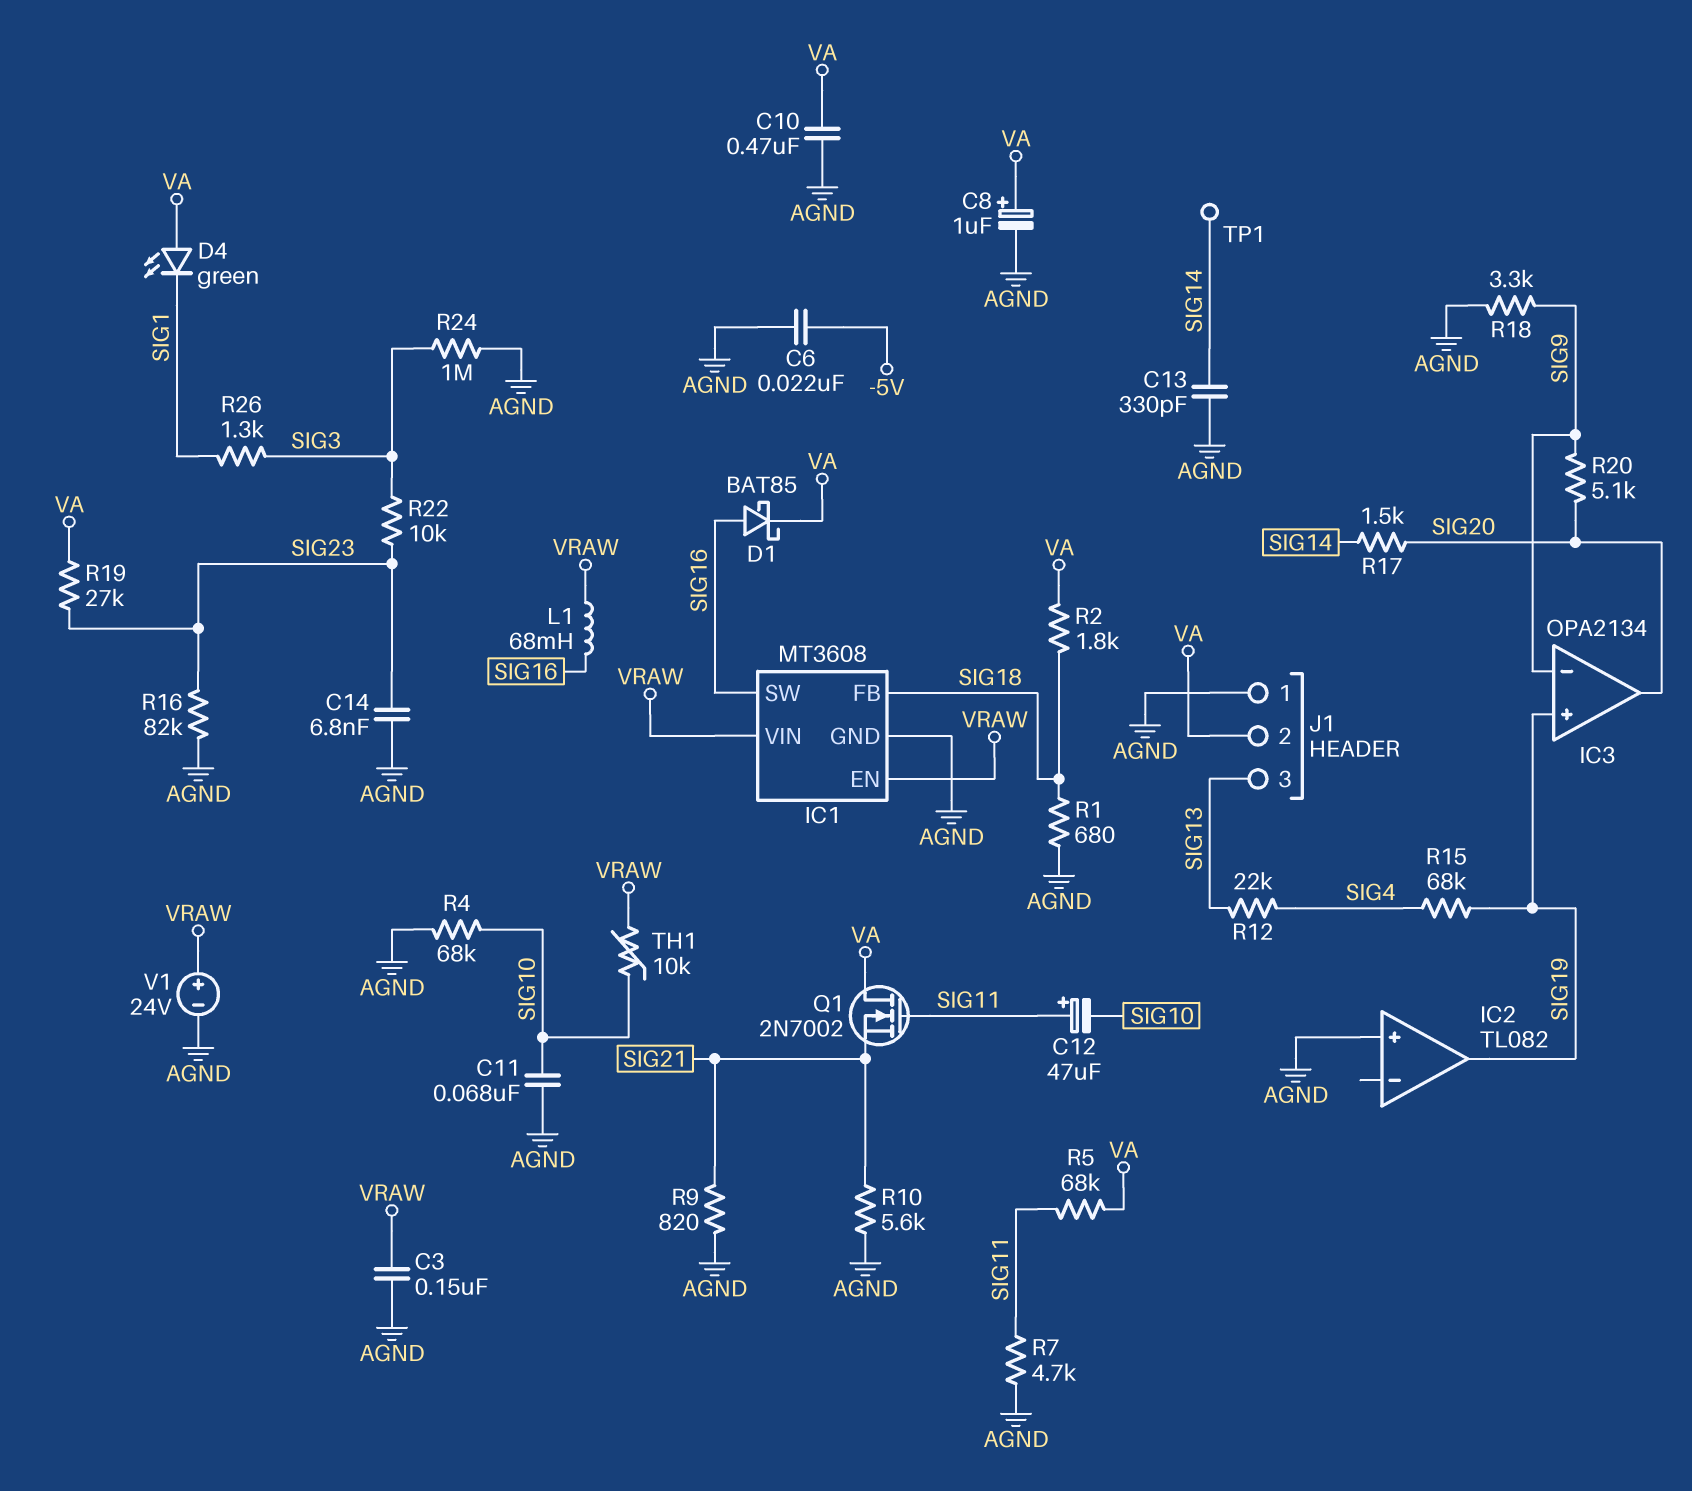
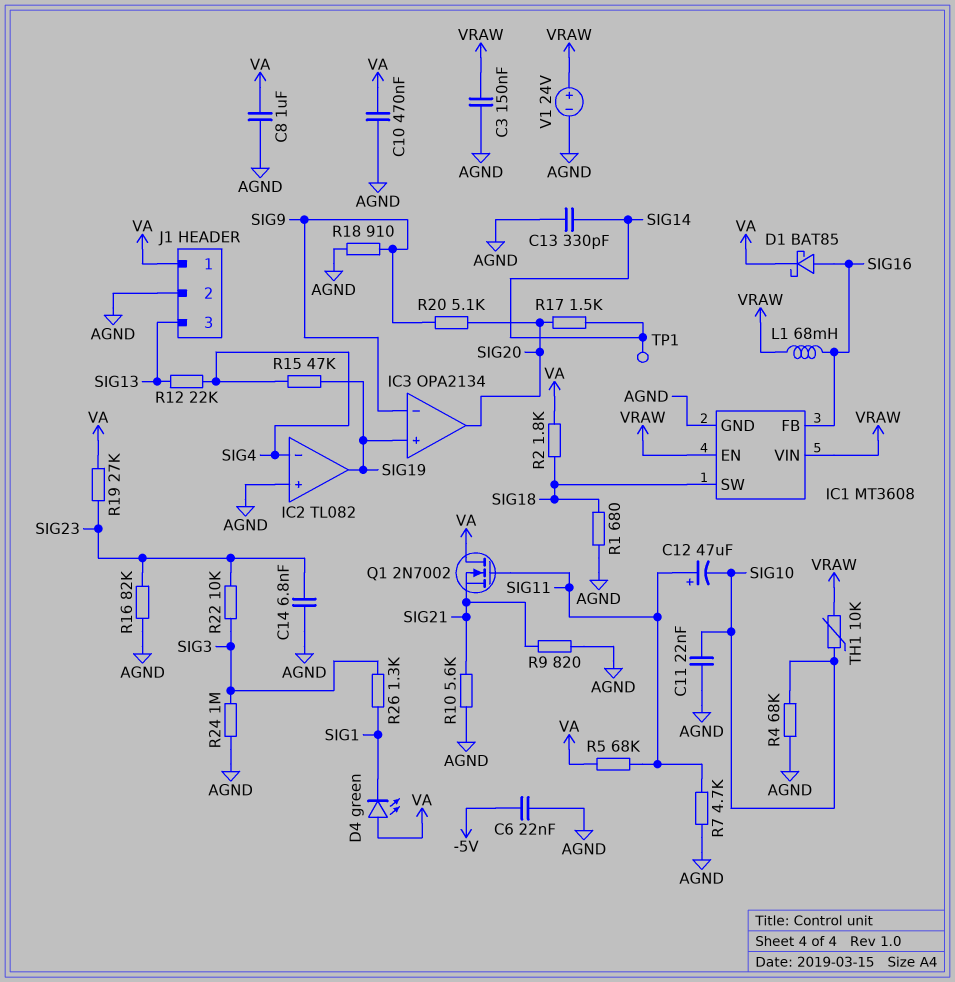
C8: 1uF (plus VA, minus AGND) -> 1uF (AGND, VA)
C11: 68nF (AGND, SIG10) -> 22nF (AGND, SIG10)
IC1 pin FB: SIG18 -> SIG16
IC1 pin SW: SIG16 -> SIG18
IC2 pin in-: none -> SIG4
J1 pin 1: AGND -> VA
J1 pin 2: VA -> AGND
R15: 68k (SIG4, SIG19) -> 47k (SIG4, SIG19)
R18: 3.3k (AGND, SIG9) -> 910 (AGND, SIG9)

